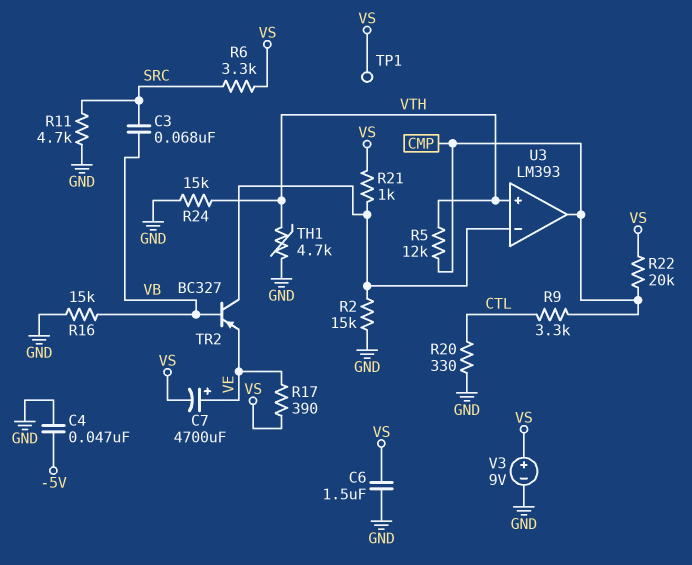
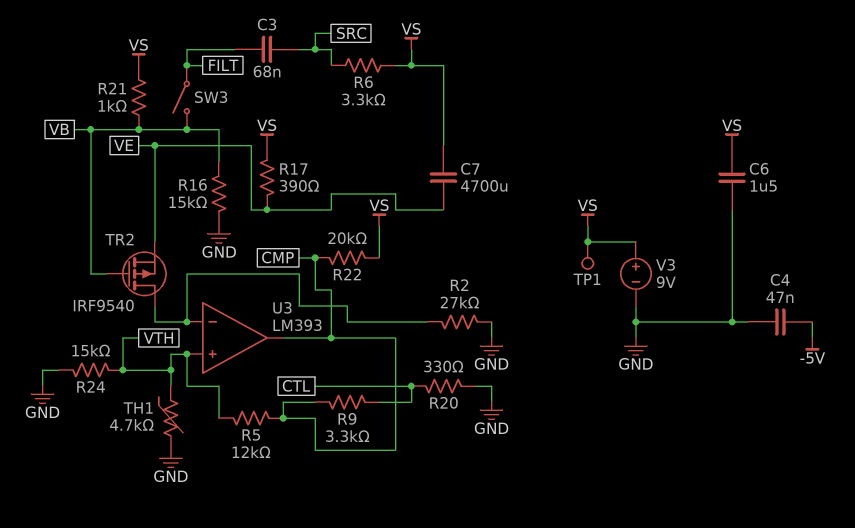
C3: 68nF (SRC, VB) -> 68nF (FILT, SRC)
C7: 4700uF (plus VE, minus VS) -> 4700uF (VE, VS)
R2: 15k (GND, U3/in-) -> 27k (GND, U3/in-)
R11: 4.7k (GND, SRC) -> none
R21: 1k (U3/in-, VS) -> 1k (VB, VS)
SW3: none -> switch (FILT, VB)
TR2: PNP BC327 (B VB, C U3/in-, E VE) -> PMOS IRF9540 (G VB, D U3/in-, S VE)

